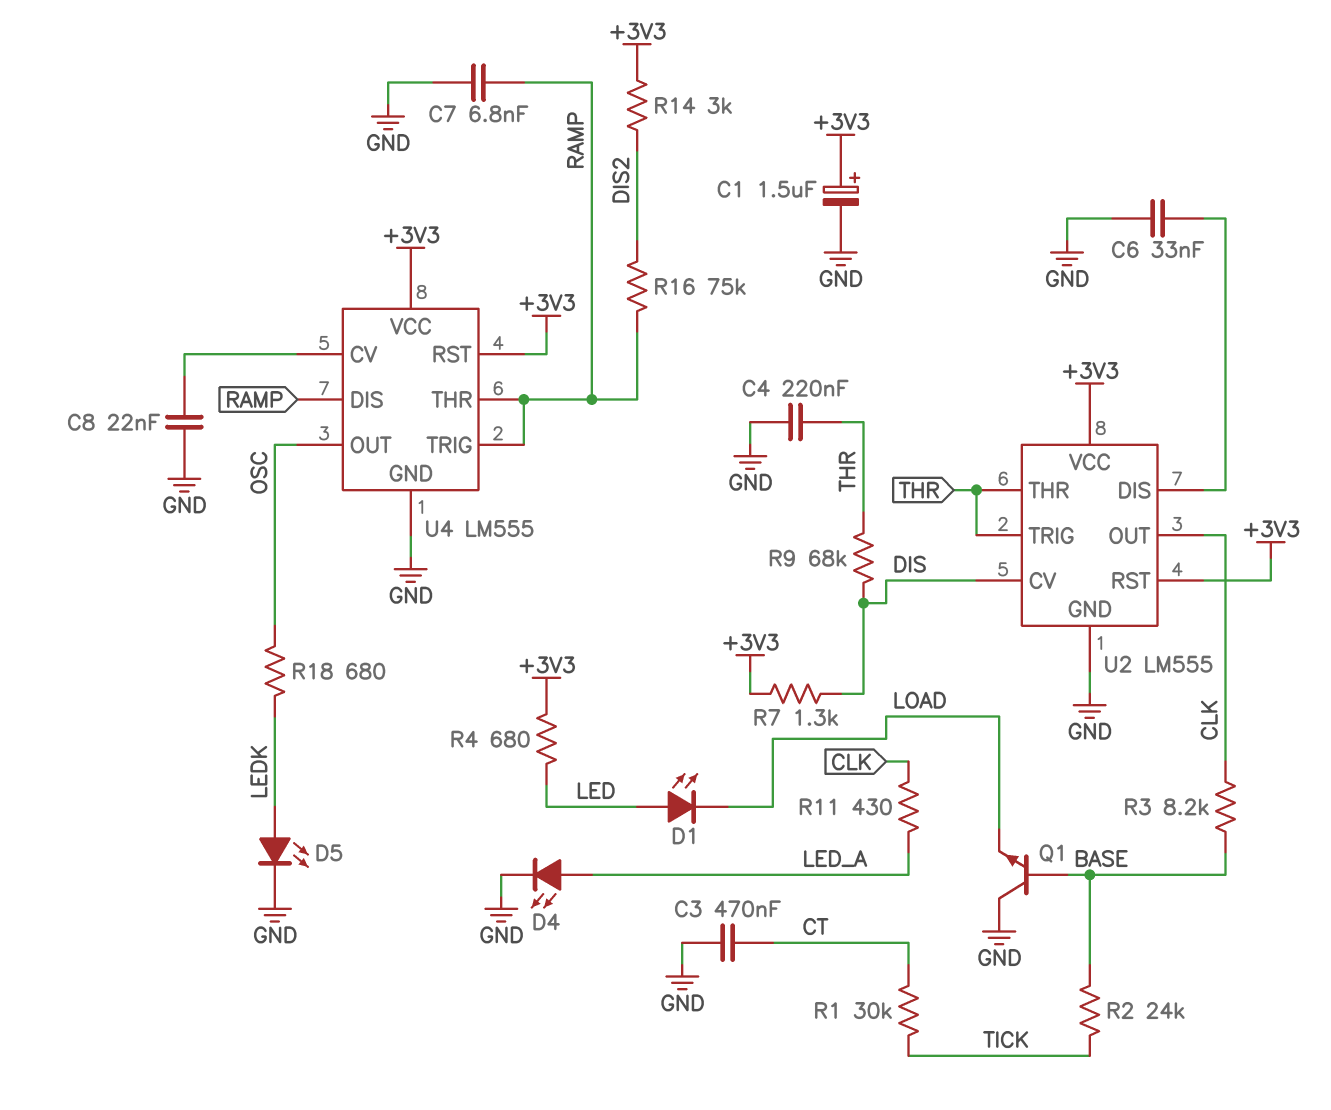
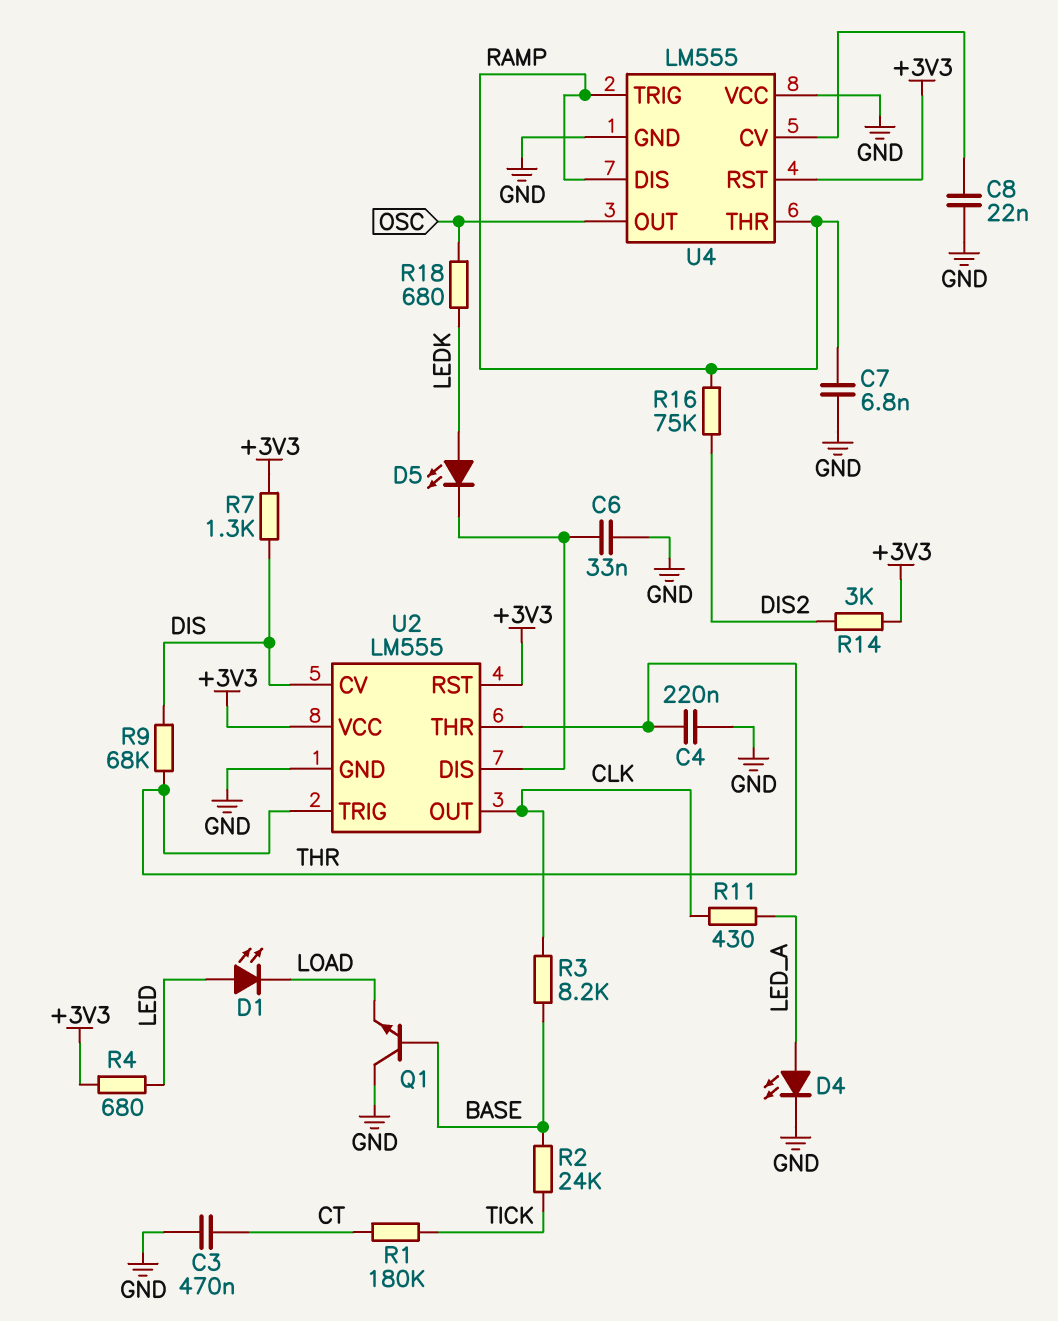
C1: 1.5uF (plus +3V3, minus GND) -> none
D5: LED (A LEDK, K GND) -> LED (A LEDK, K U2/DIS)
R1: 30k (CT, TICK) -> 180k (CT, TICK)
U4 pin VCC: +3V3 -> GND

